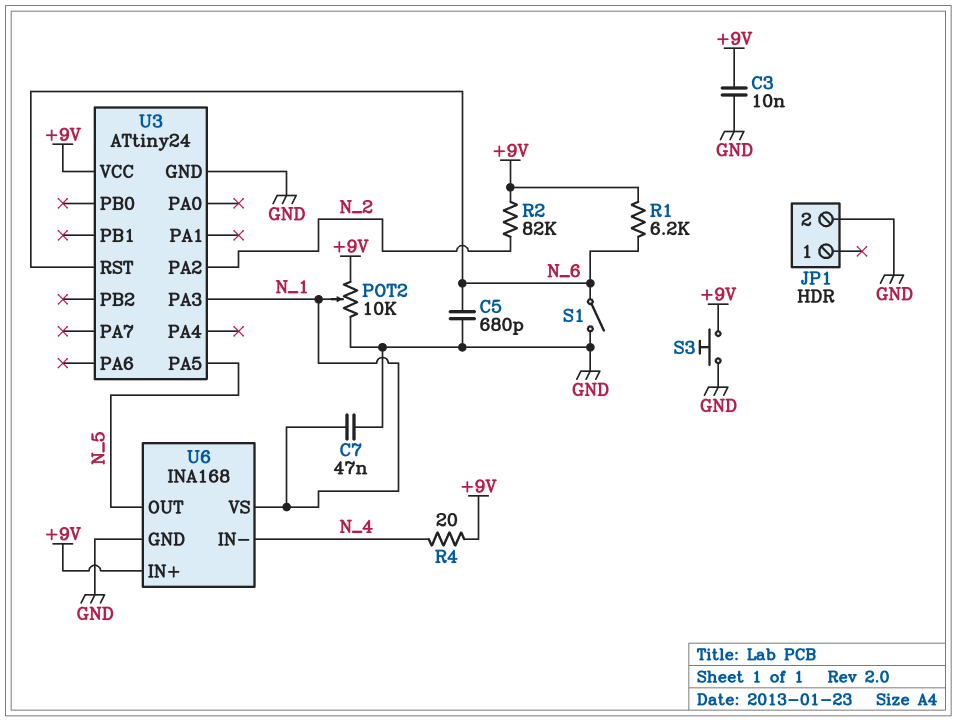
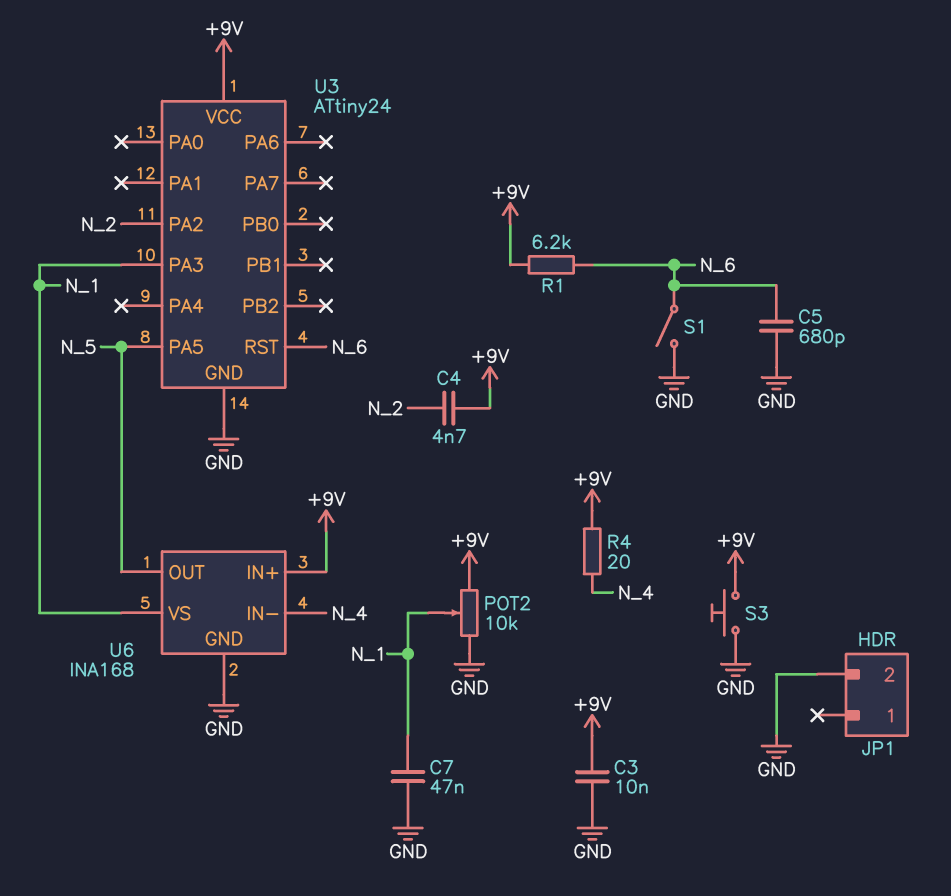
C4: none -> 4.7nF (+9V, N_2)
R2: 82k (+9V, N_2) -> none

